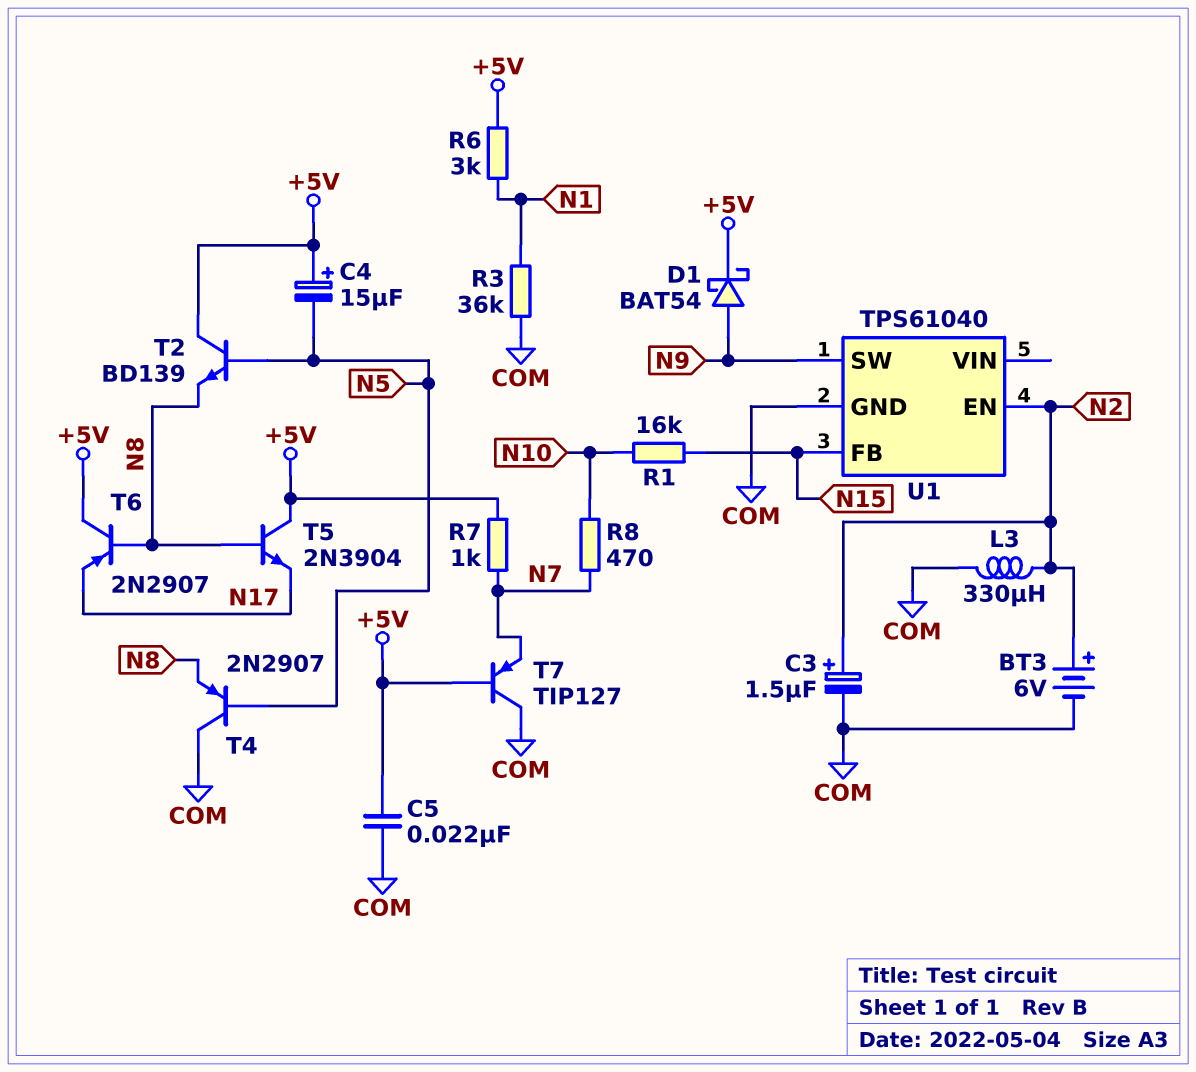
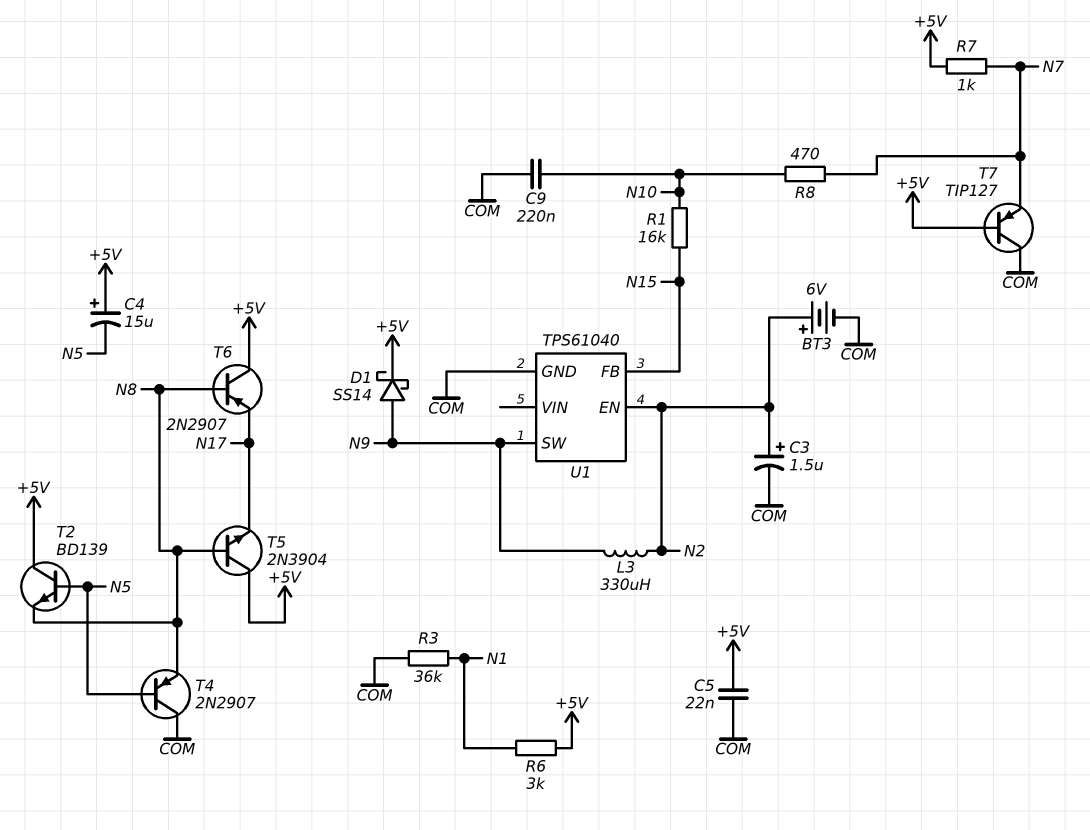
C9: none -> 220nF (COM, N10)
D1: schottky BAT54 (A N9, K +5V) -> schottky SS14 (A N9, K +5V)
L3: 330uH (COM, N2) -> 330uH (N2, N9)

